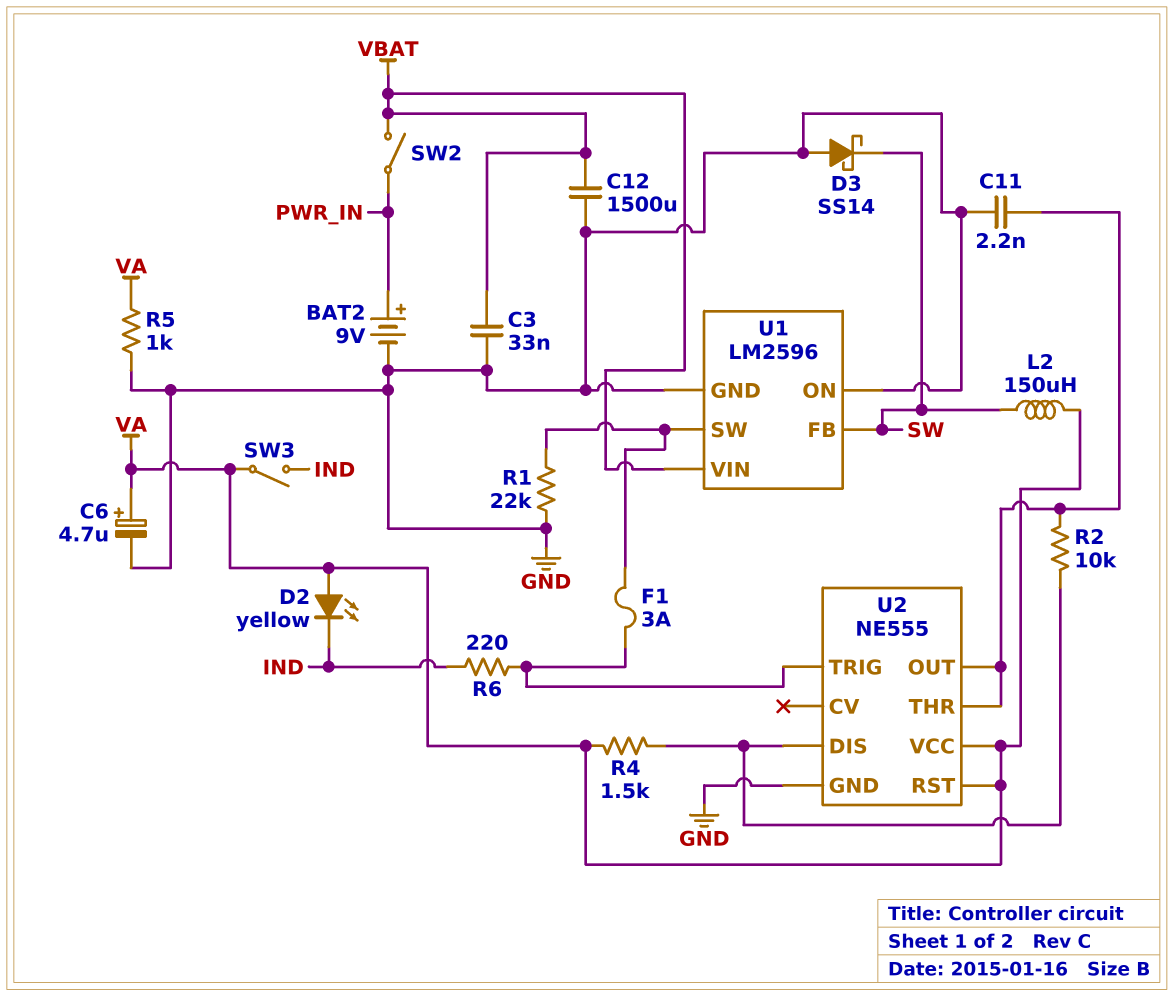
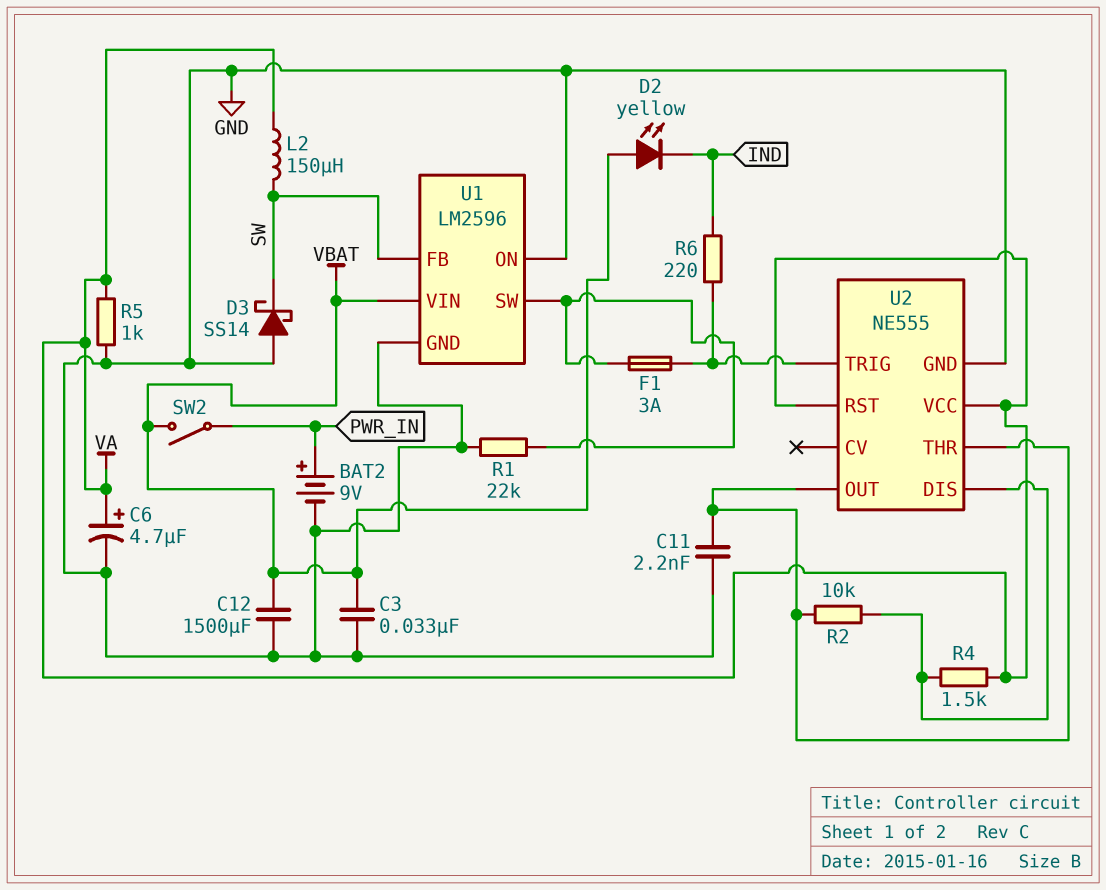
D2: LED yellow (A VA, K IND) -> LED yellow (A VBAT, K IND)
SW3: switch (IND, VA) -> none

